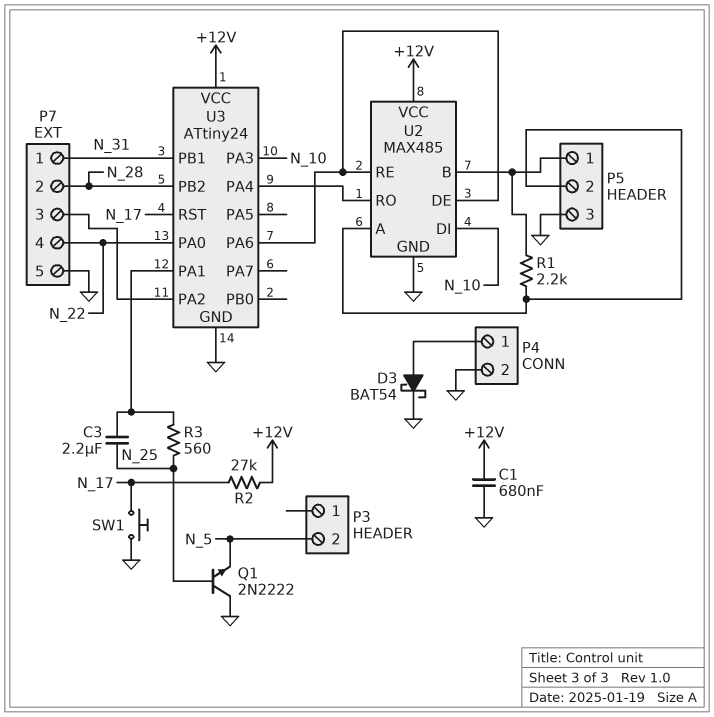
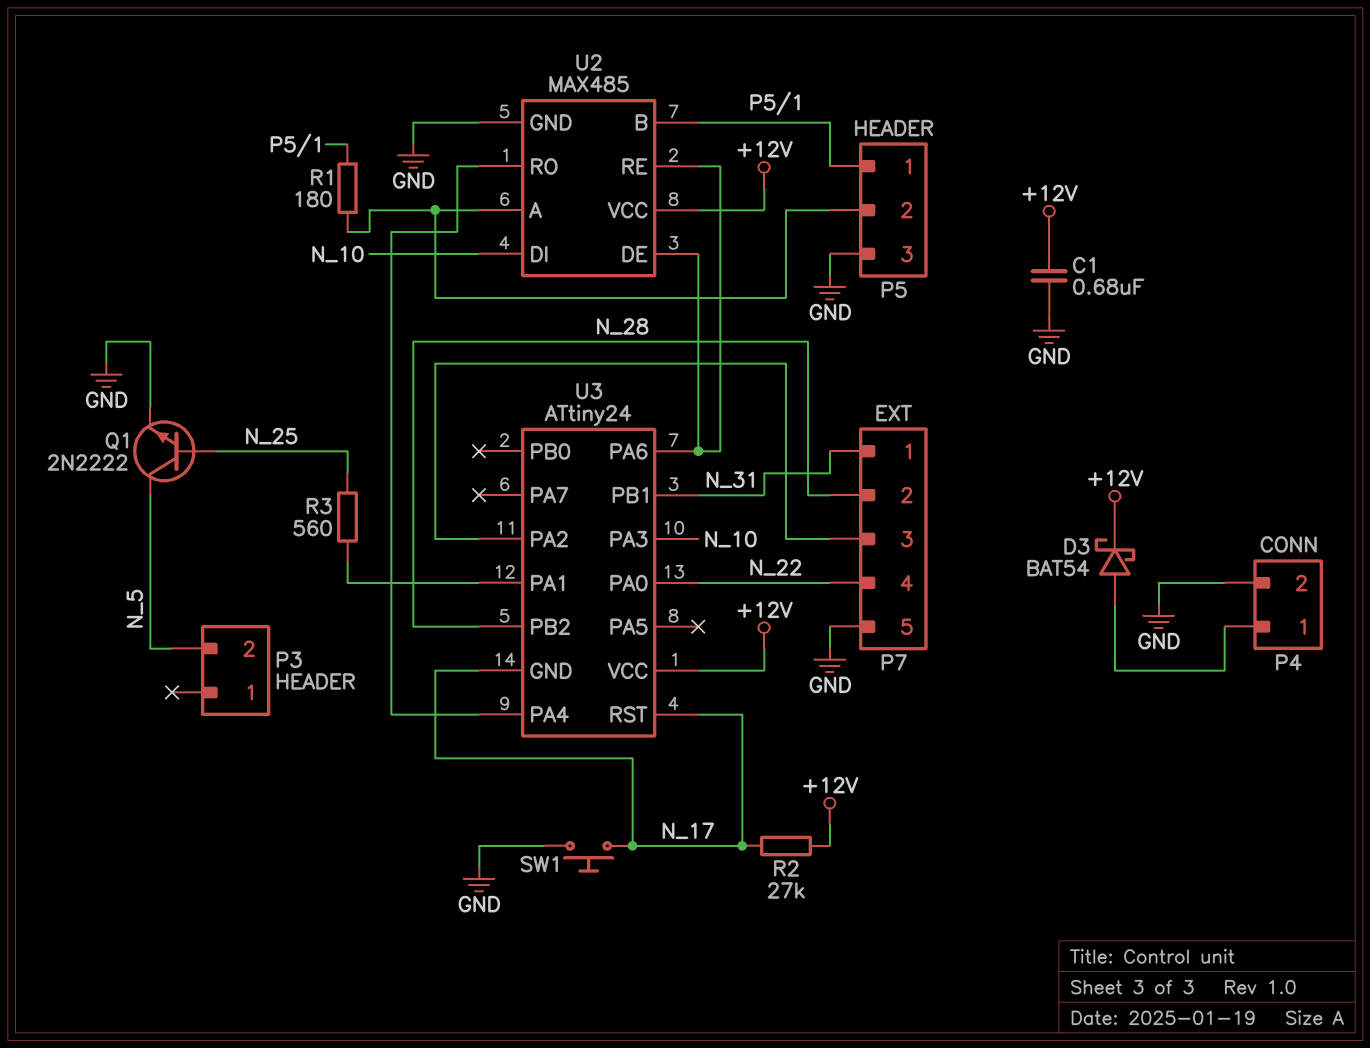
C3: 2.2uF (N_25, U3/PA1) -> none
D3: schottky BAT54 (A P4/1, K GND) -> schottky BAT54 (A P4/1, K +12V)
Q1: NPN 2N2222 (B N_25, C GND, E N_5) -> NPN 2N2222 (B N_25, C N_5, E GND)
R1: 2.2k (P5/1, P5/2) -> 180 (P5/1, P5/2)
U3 pin GND: GND -> N_17

